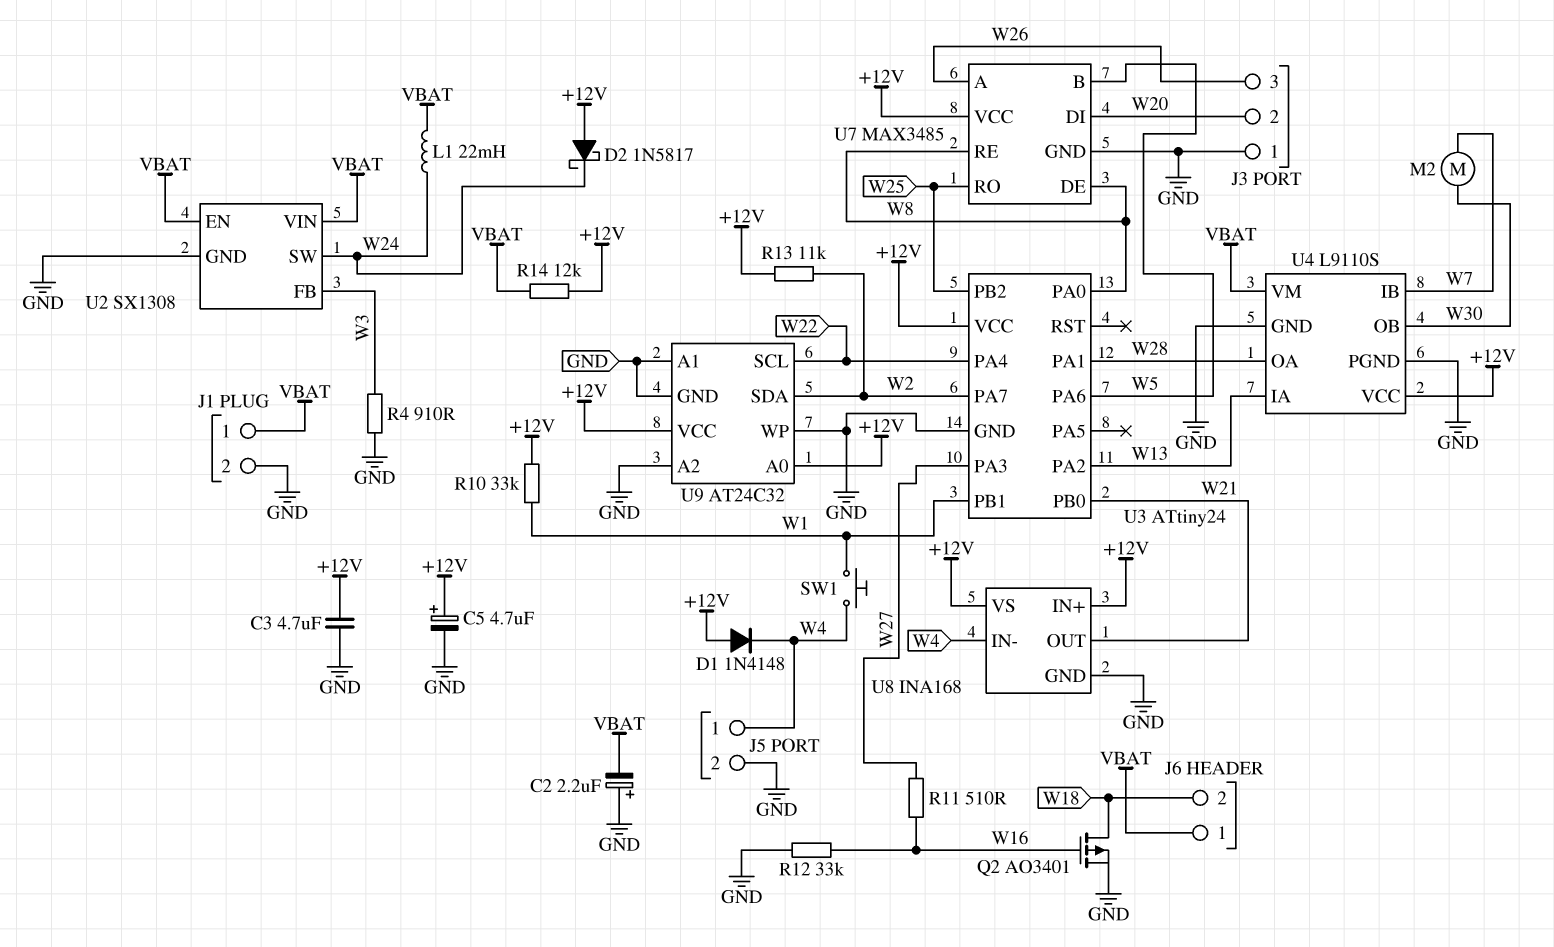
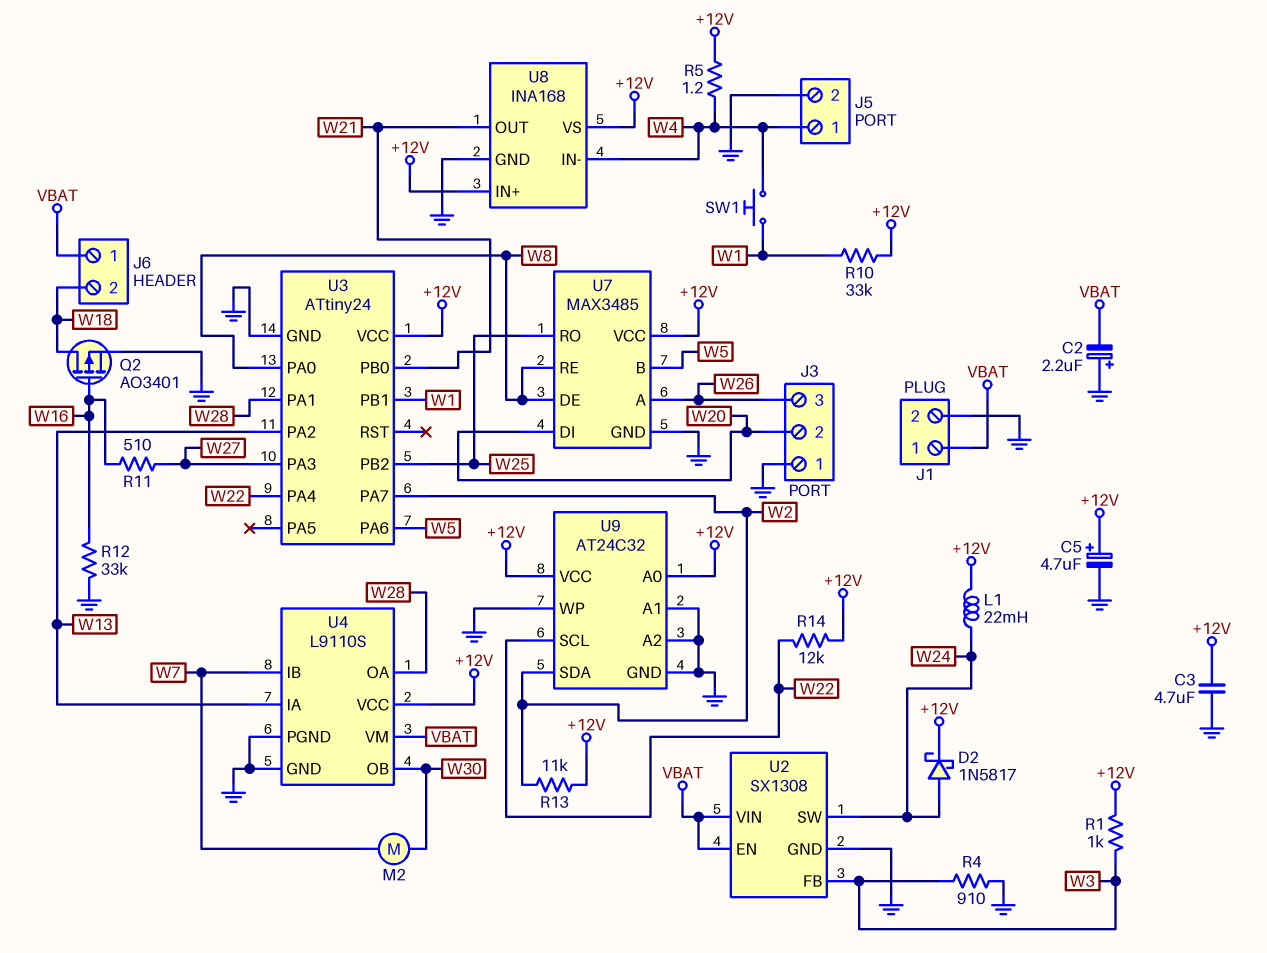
D1: diode 1N4148 (A +12V, K W4) -> none
D2: schottky 1N5817 (A +12V, K W24) -> schottky 1N5817 (A W24, K +12V)
L1: 22mH (VBAT, W24) -> 22mH (+12V, W24)
R1: none -> 1k (+12V, W3)
R5: none -> 1.2 (+12V, W4)
R14: 12k (+12V, VBAT) -> 12k (+12V, W22)

